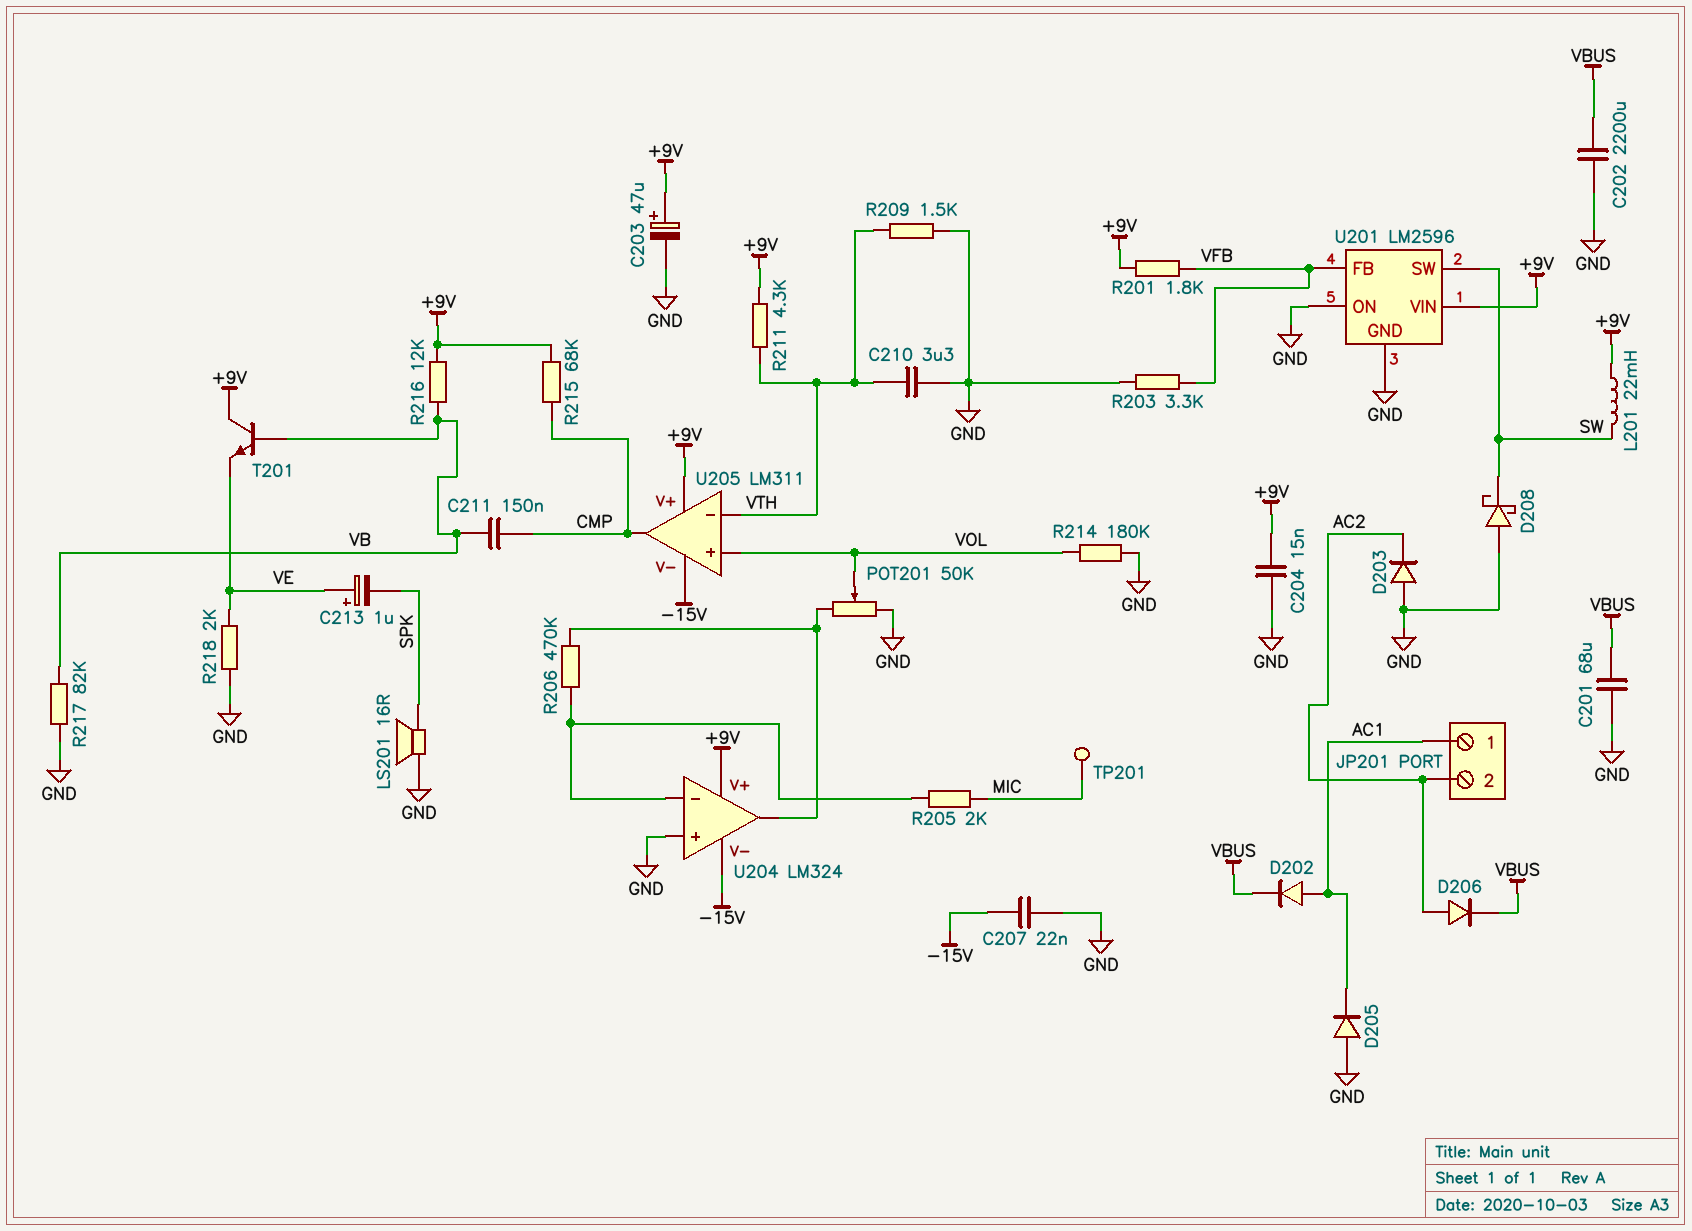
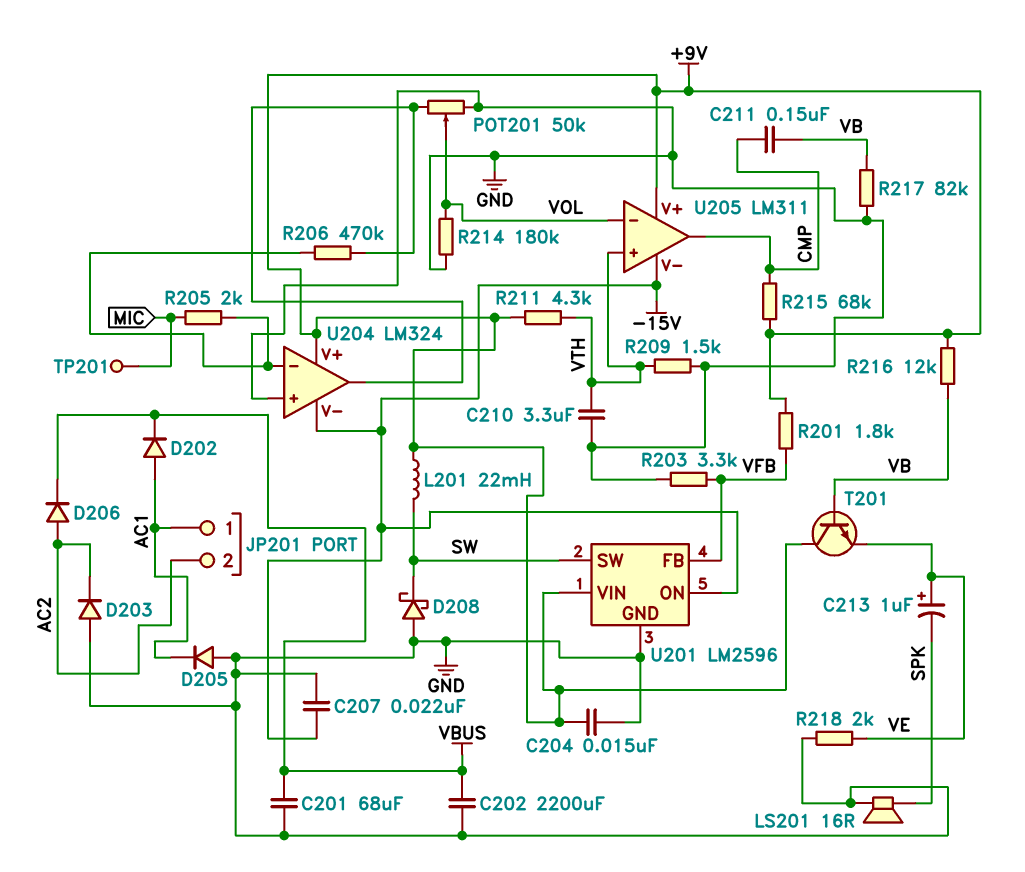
C203: 47uF (plus +9V, minus GND) -> none
U201 pin ON: GND -> -15V
U205 pin in+: VOL -> VTH
U205 pin in-: VTH -> VOL

